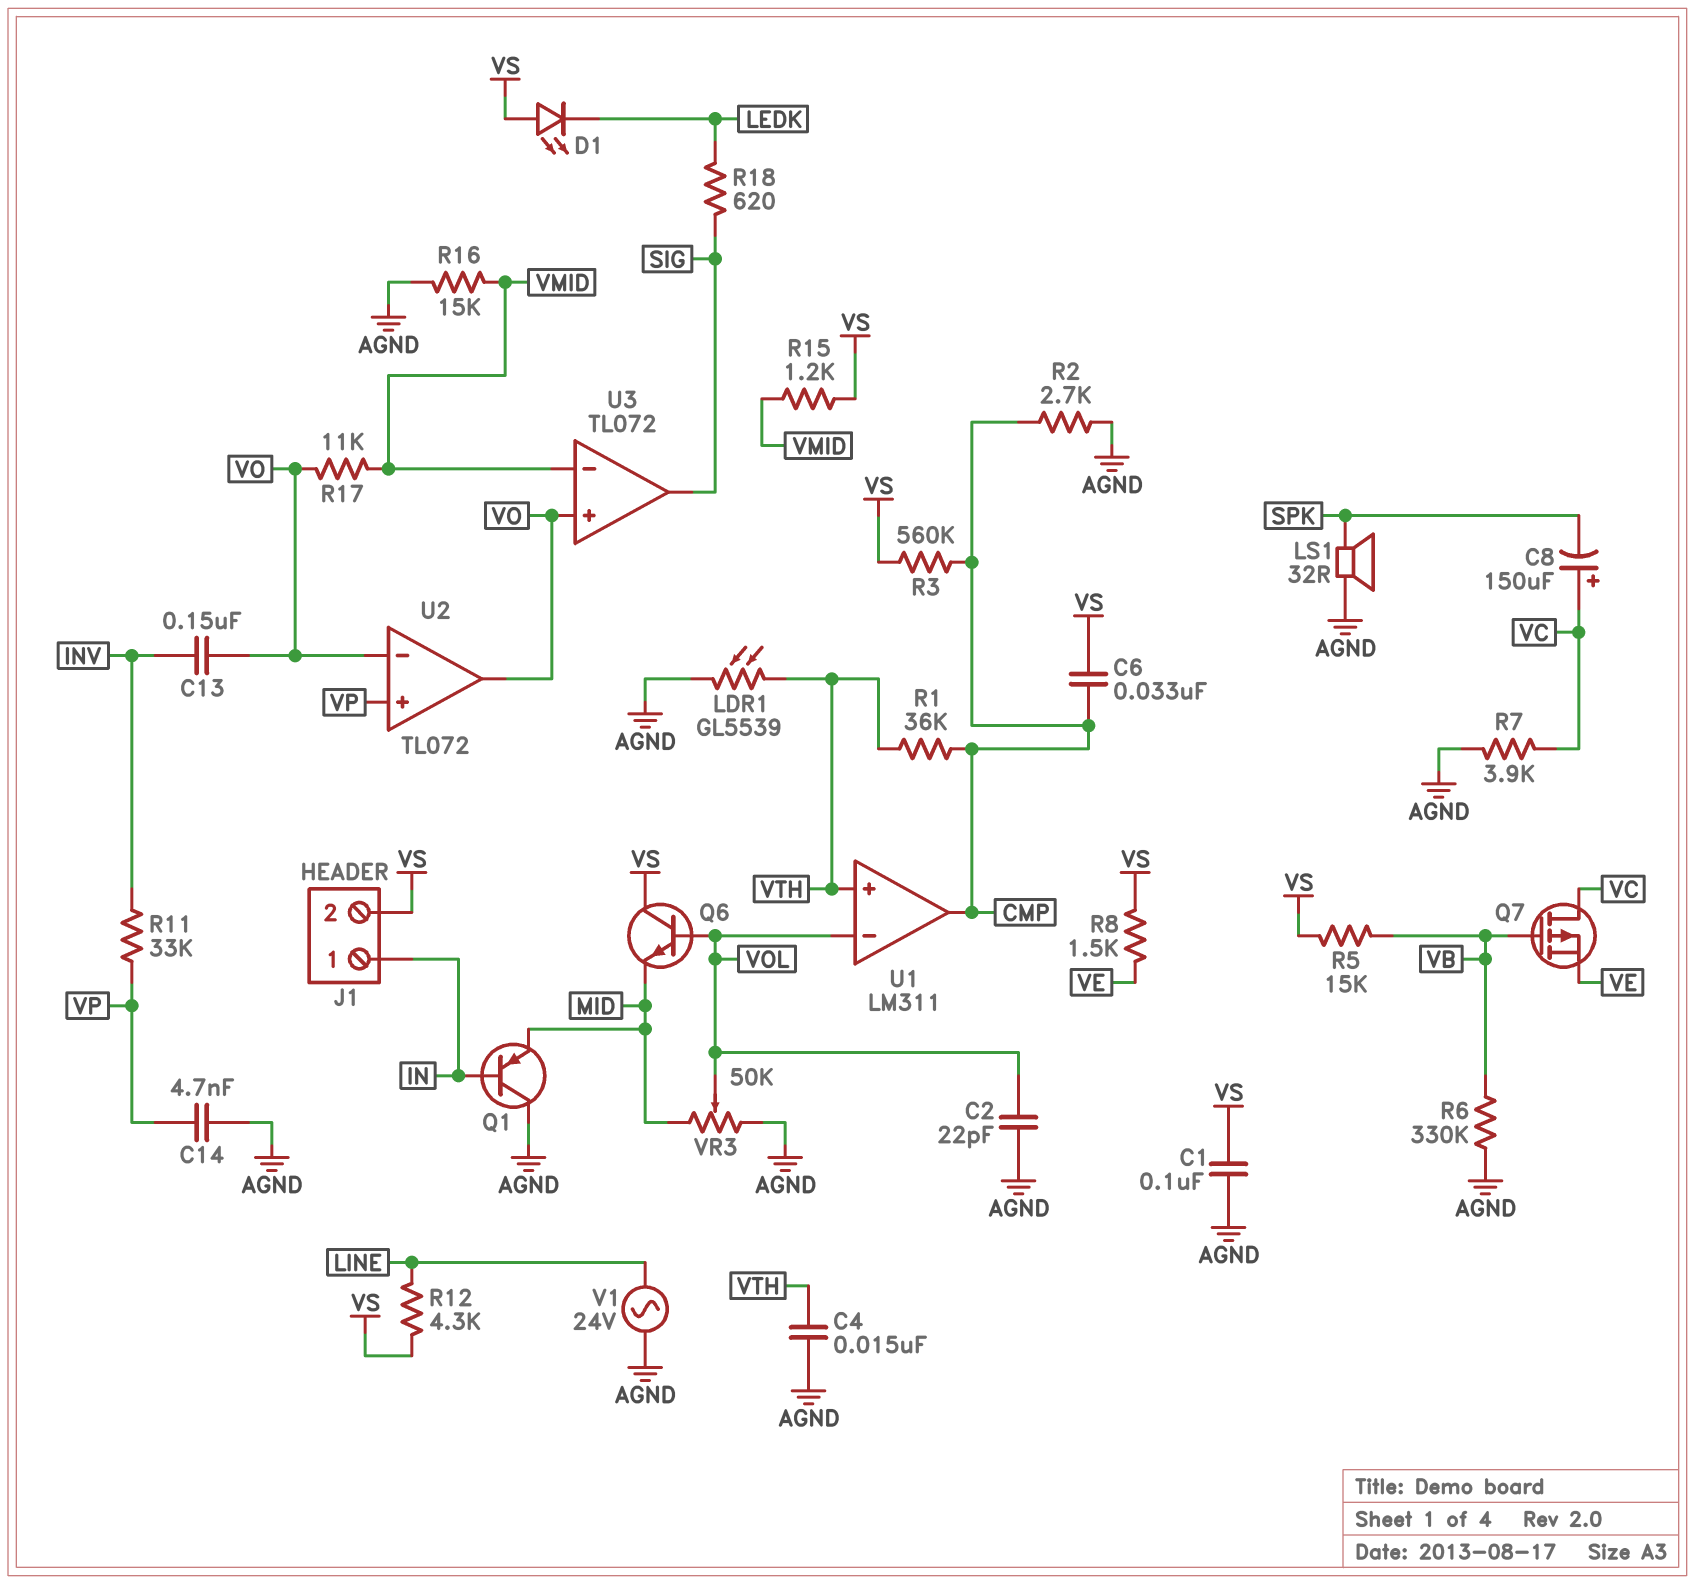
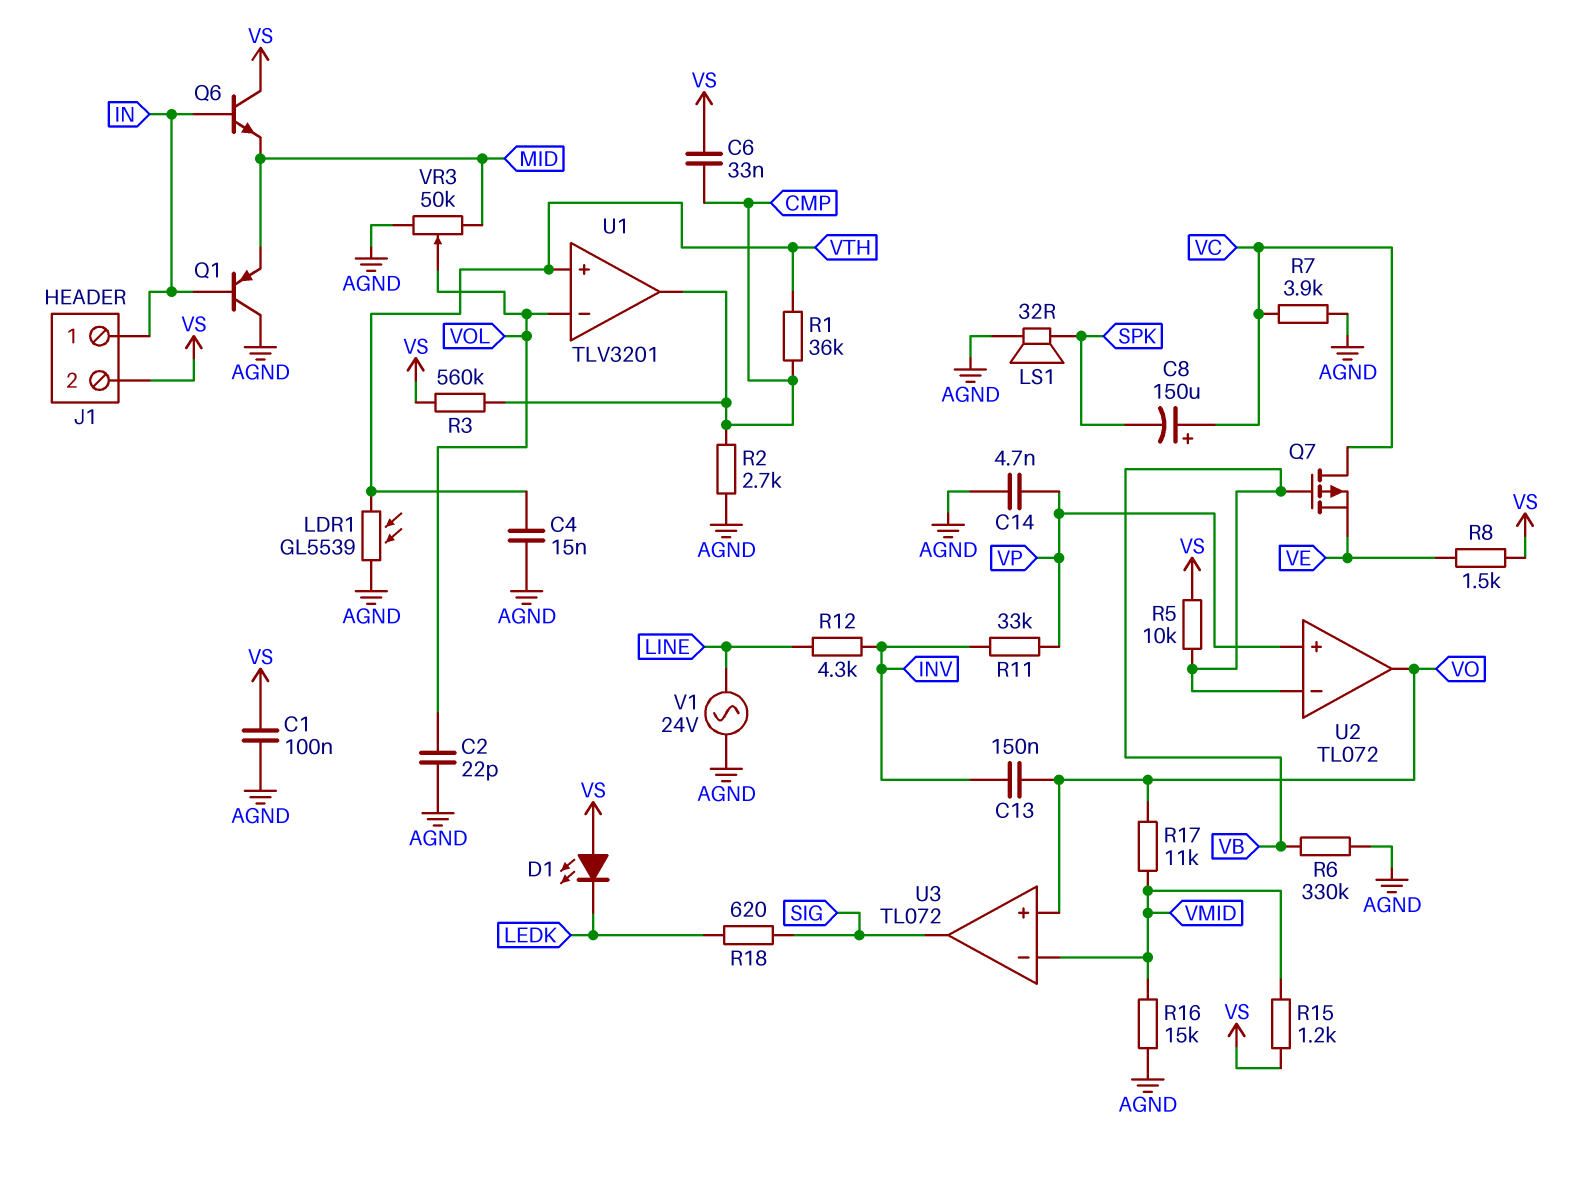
Q6: NPN (B VOL, C VS, E MID) -> NPN (B IN, C VS, E MID)
R5: 15k (VB, VS) -> 10k (VB, VS)
R12: 4.3k (LINE, VS) -> 4.3k (INV, LINE)
U1: LM311 -> TLV3201
U2 pin in-: VO -> VB

